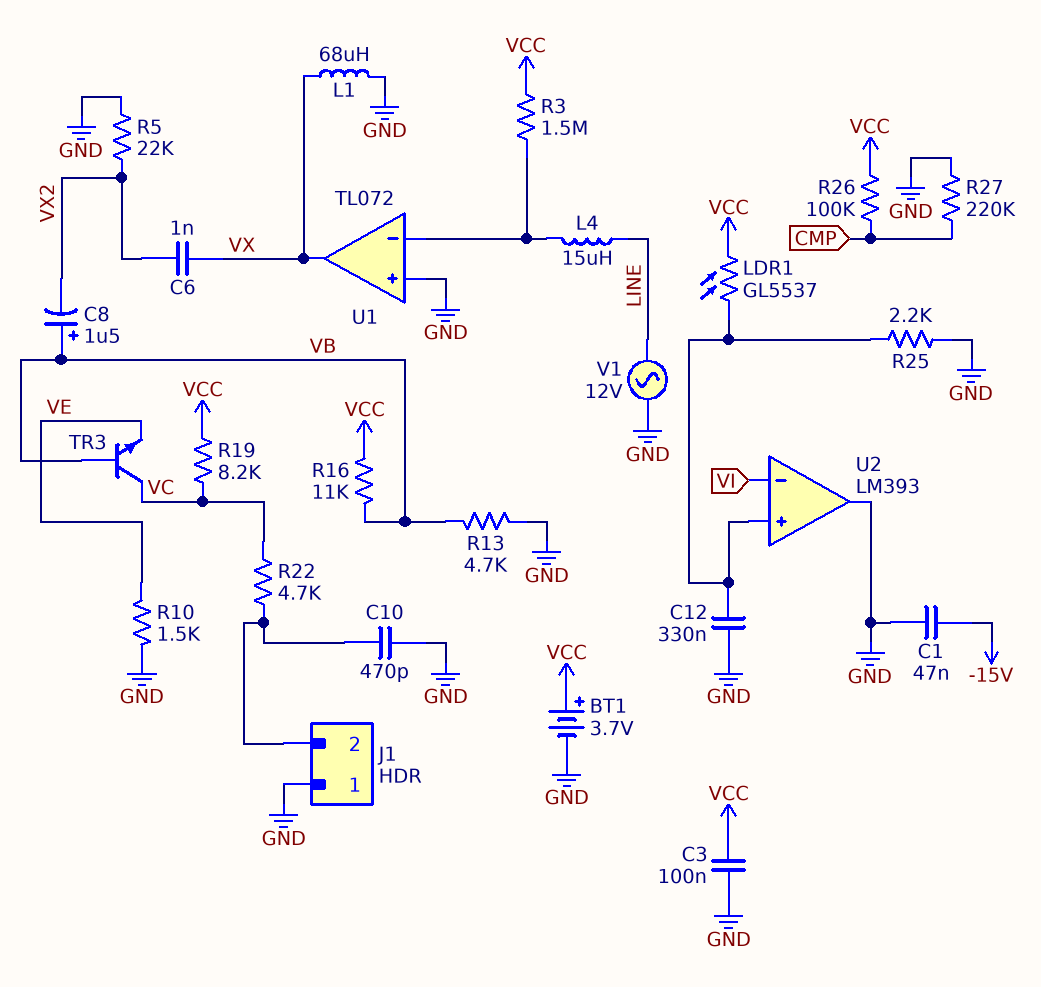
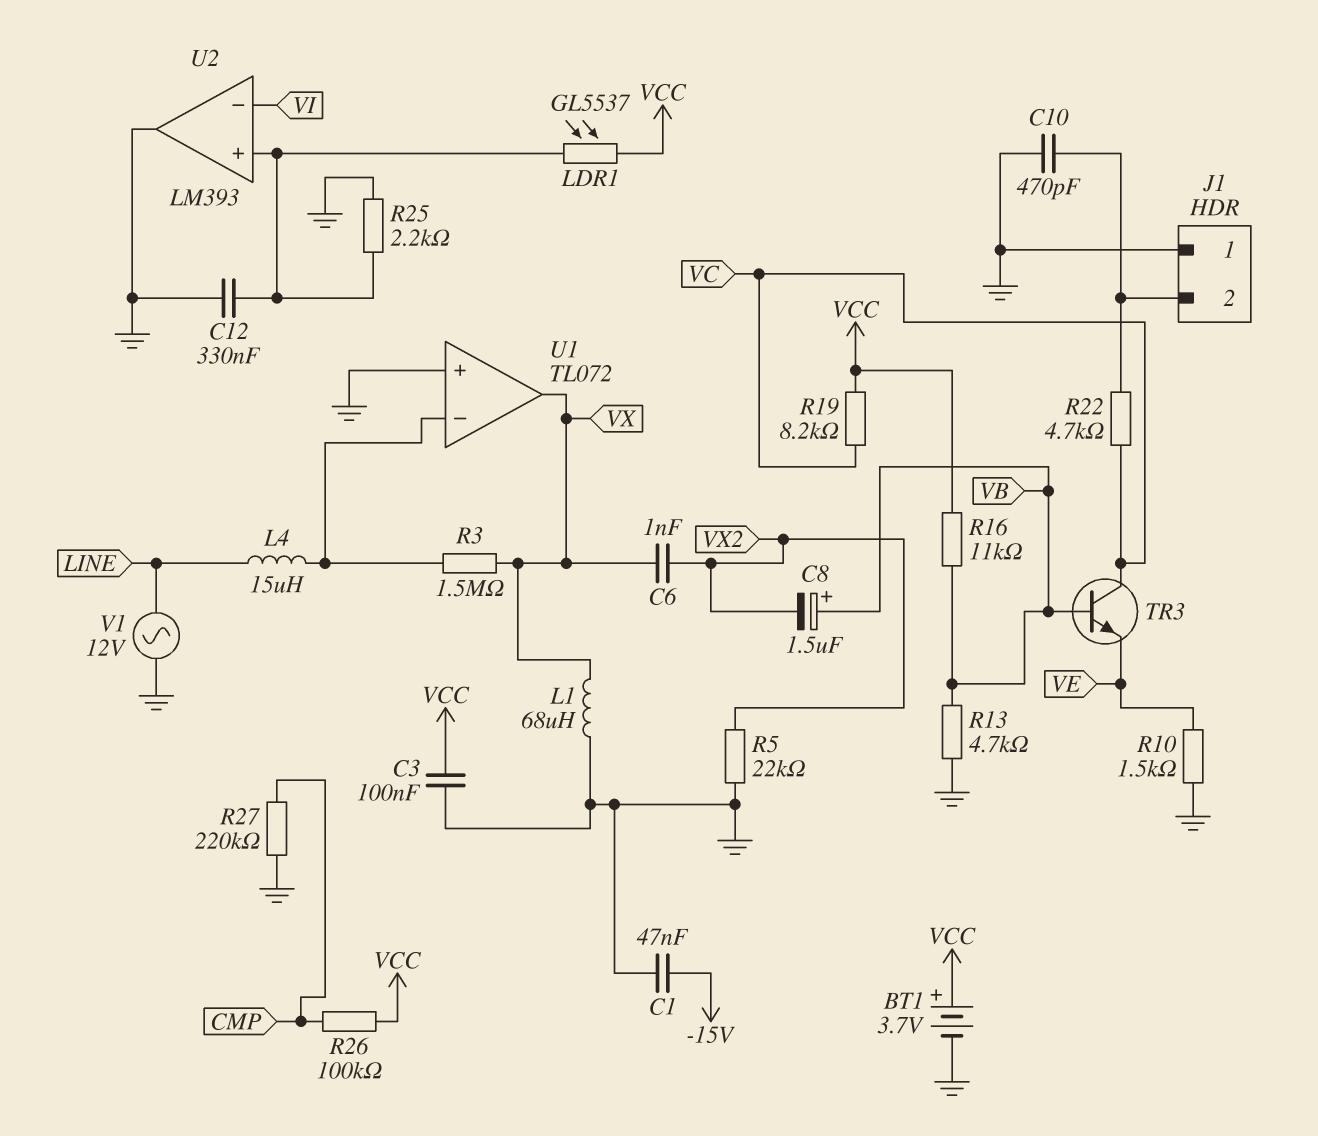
R3: 1.5M (U1/in-, VCC) -> 1.5M (U1/in-, VX)

